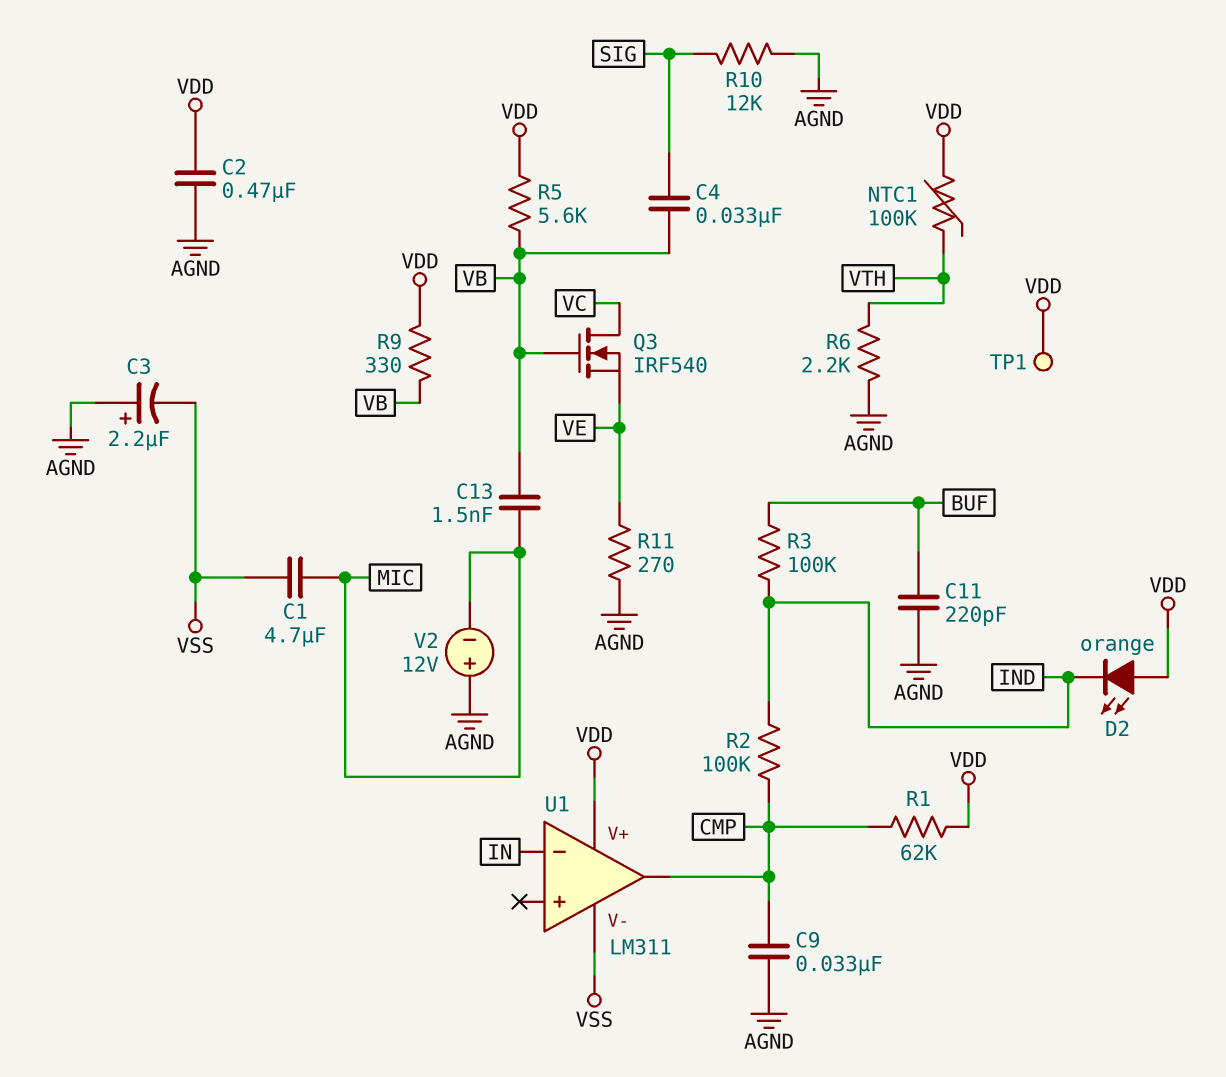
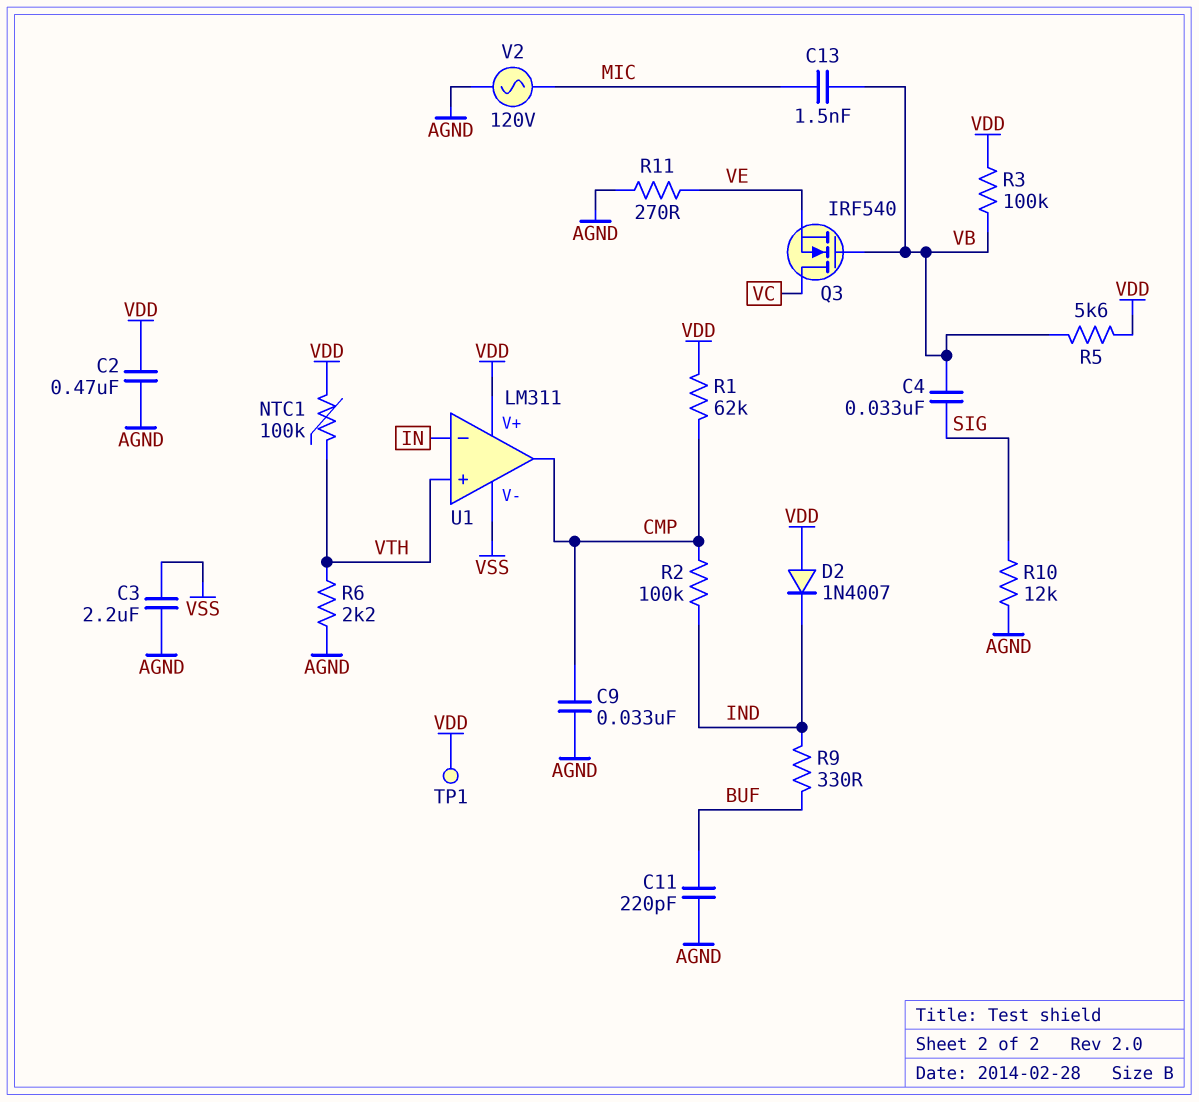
C1: 4.7uF (MIC, VSS) -> none
C3: 2.2uF (plus AGND, minus VSS) -> 2.2uF (AGND, VSS)
D2: LED orange (A VDD, K IND) -> diode 1N4007 (A VDD, K IND)
R3: 100k (BUF, IND) -> 100k (VB, VDD)
R9: 330 (VB, VDD) -> 330 (BUF, IND)
U1 pin in+: none -> VTH
V2: 12V (plus AGND, minus MIC) -> AC 120V (AGND, MIC)

